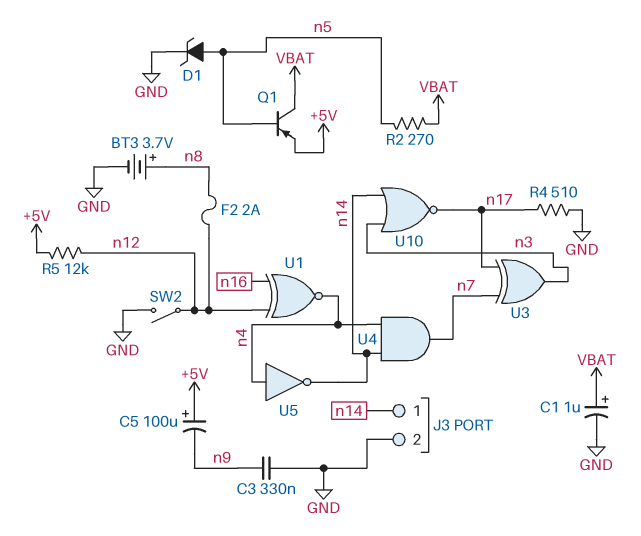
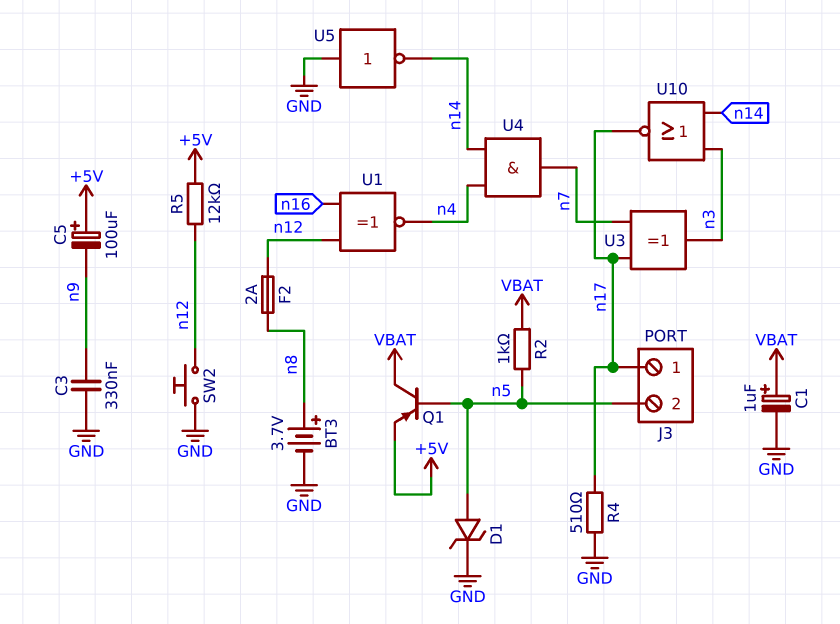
J3 pin 1: n14 -> n17
J3 pin 2: GND -> n5
R2: 270 (VBAT, n5) -> 1k (VBAT, n5)
SW2: switch (GND, n12) -> button (GND, n12)
U5: NOT (in n4, out n14) -> NOT (in GND, out n14)

